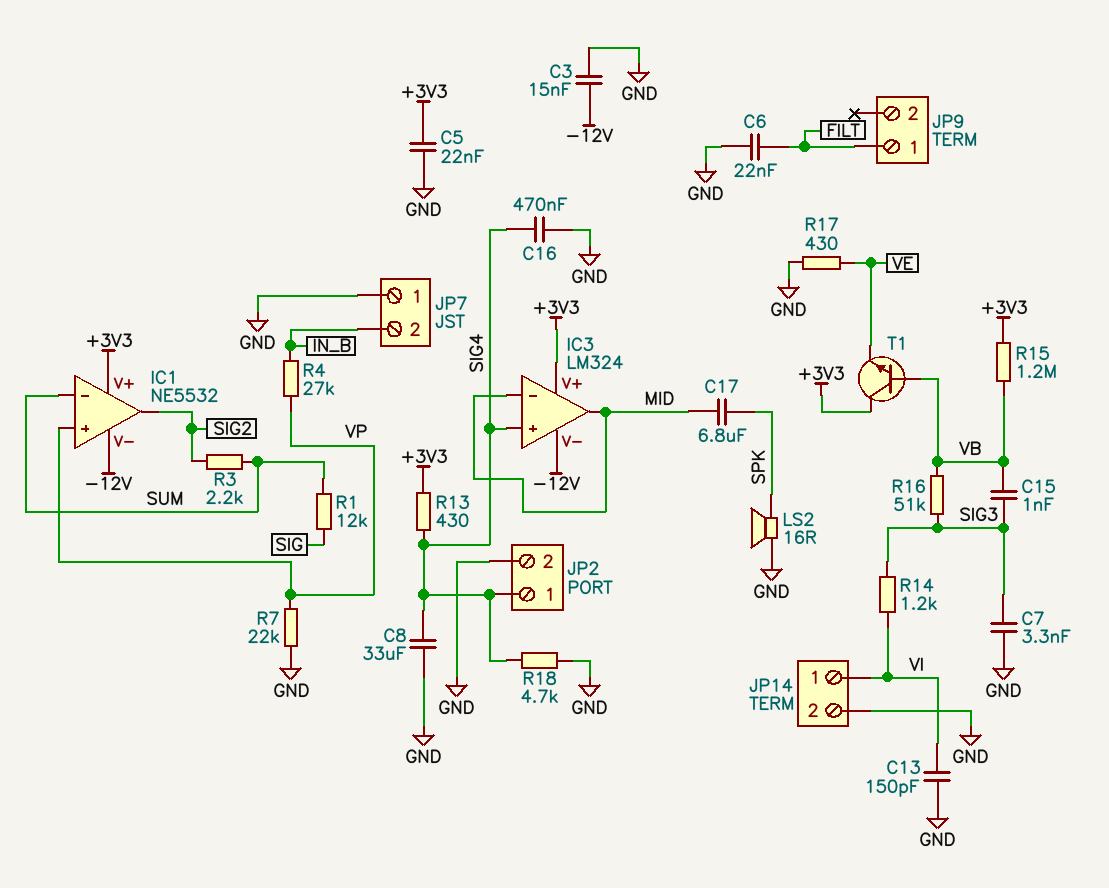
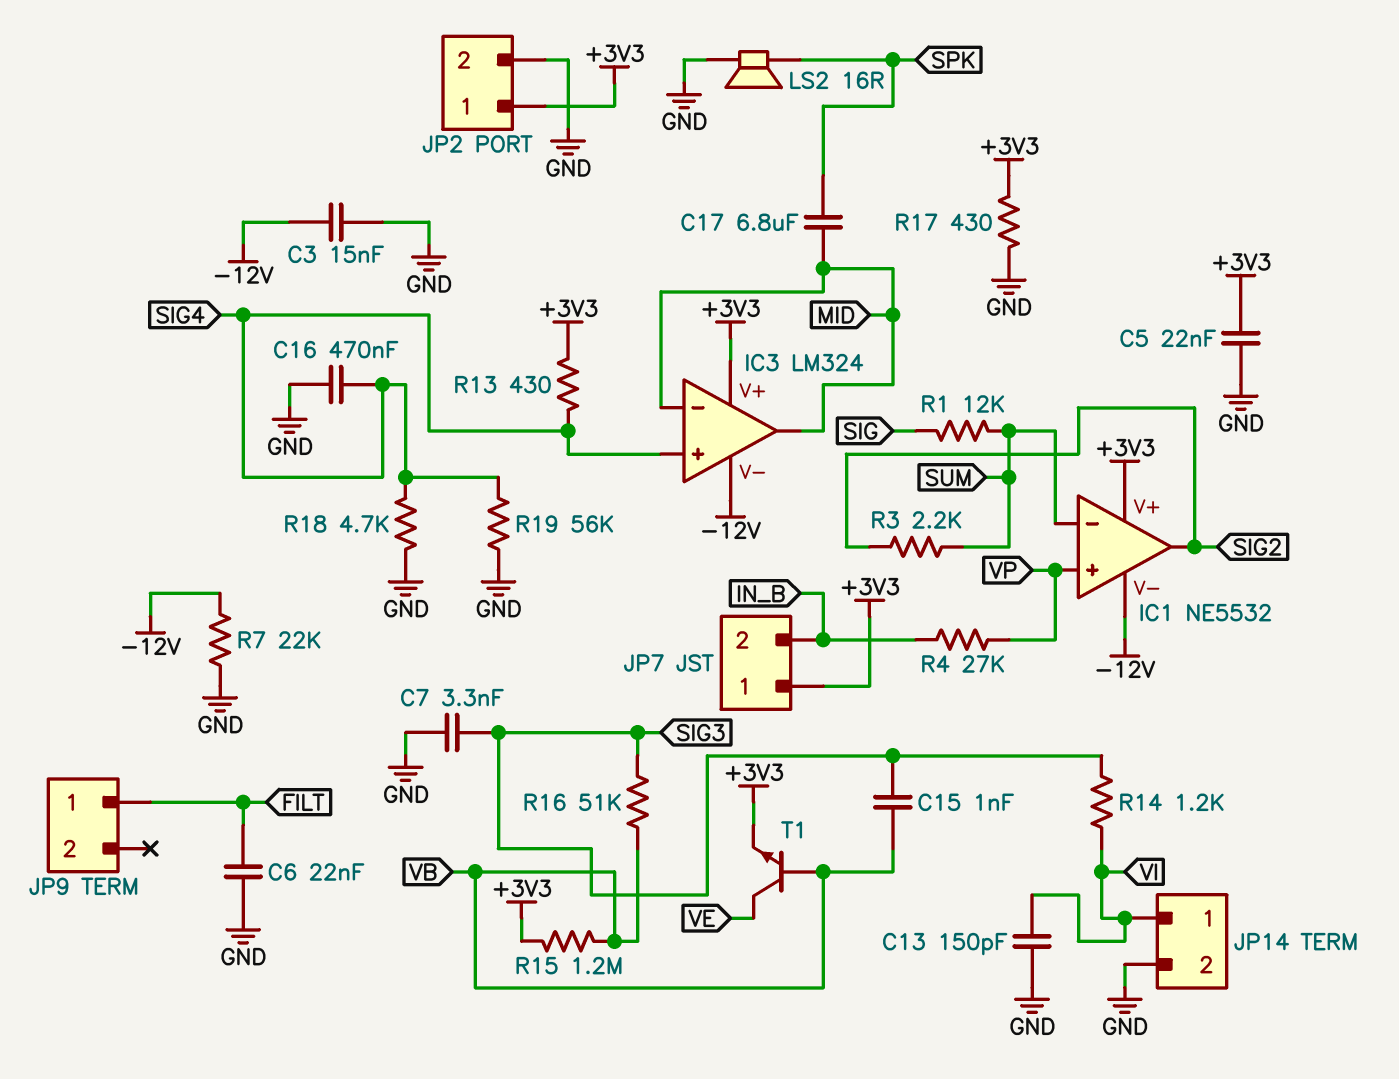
C8: 33uF (GND, SIG4) -> none
JP2 pin 1: SIG4 -> +3V3
JP7 pin 1: GND -> +3V3
R7: 22k (GND, VP) -> 22k (-12V, GND)
R17: 430 (GND, VE) -> 430 (+3V3, GND)
R19: none -> 56k (GND, SIG4)
T1: NPN (B VB, C +3V3, E VE) -> NPN (B VB, C VE, E +3V3)

